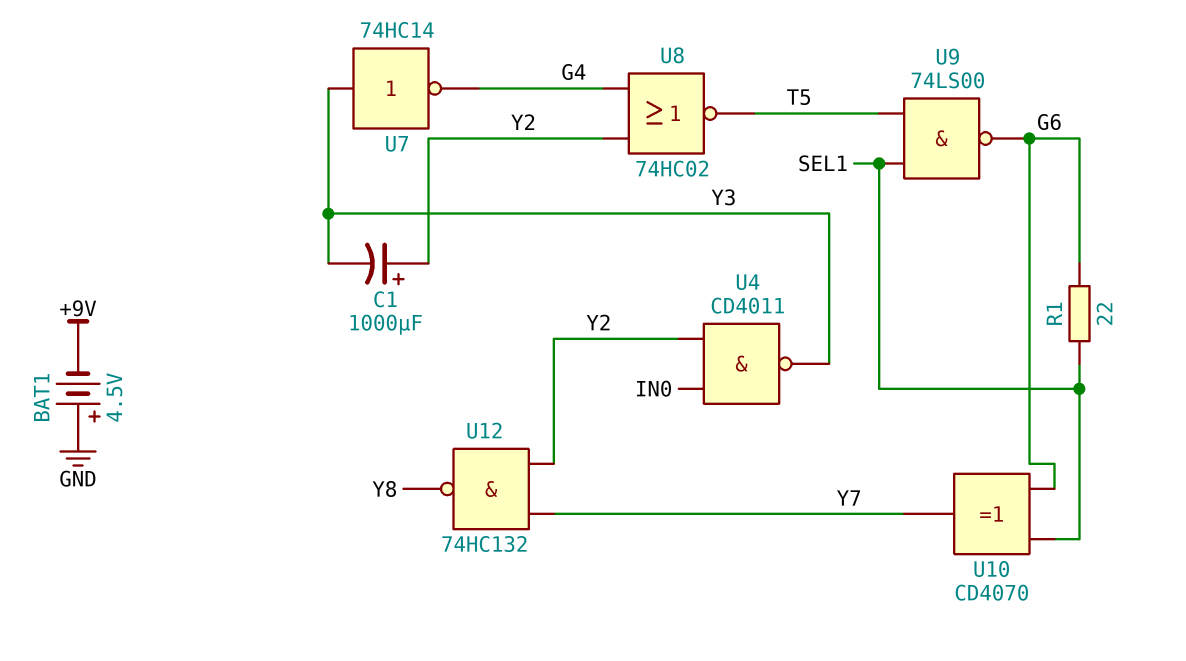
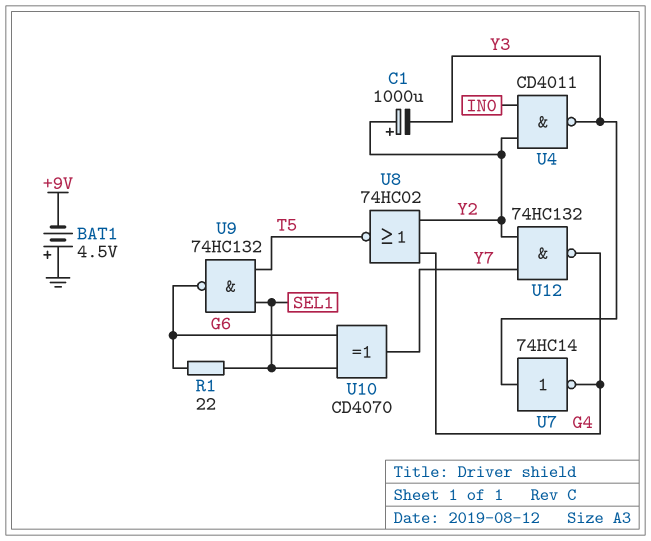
U9: NAND 74LS00 (in SEL1, in T5, out G6) -> NAND 74HC132 (in SEL1, in T5, out G6)
U12: NAND 74HC132 (in Y2, in Y7, out Y8) -> NAND 74HC132 (in Y2, in Y7, out G4)

